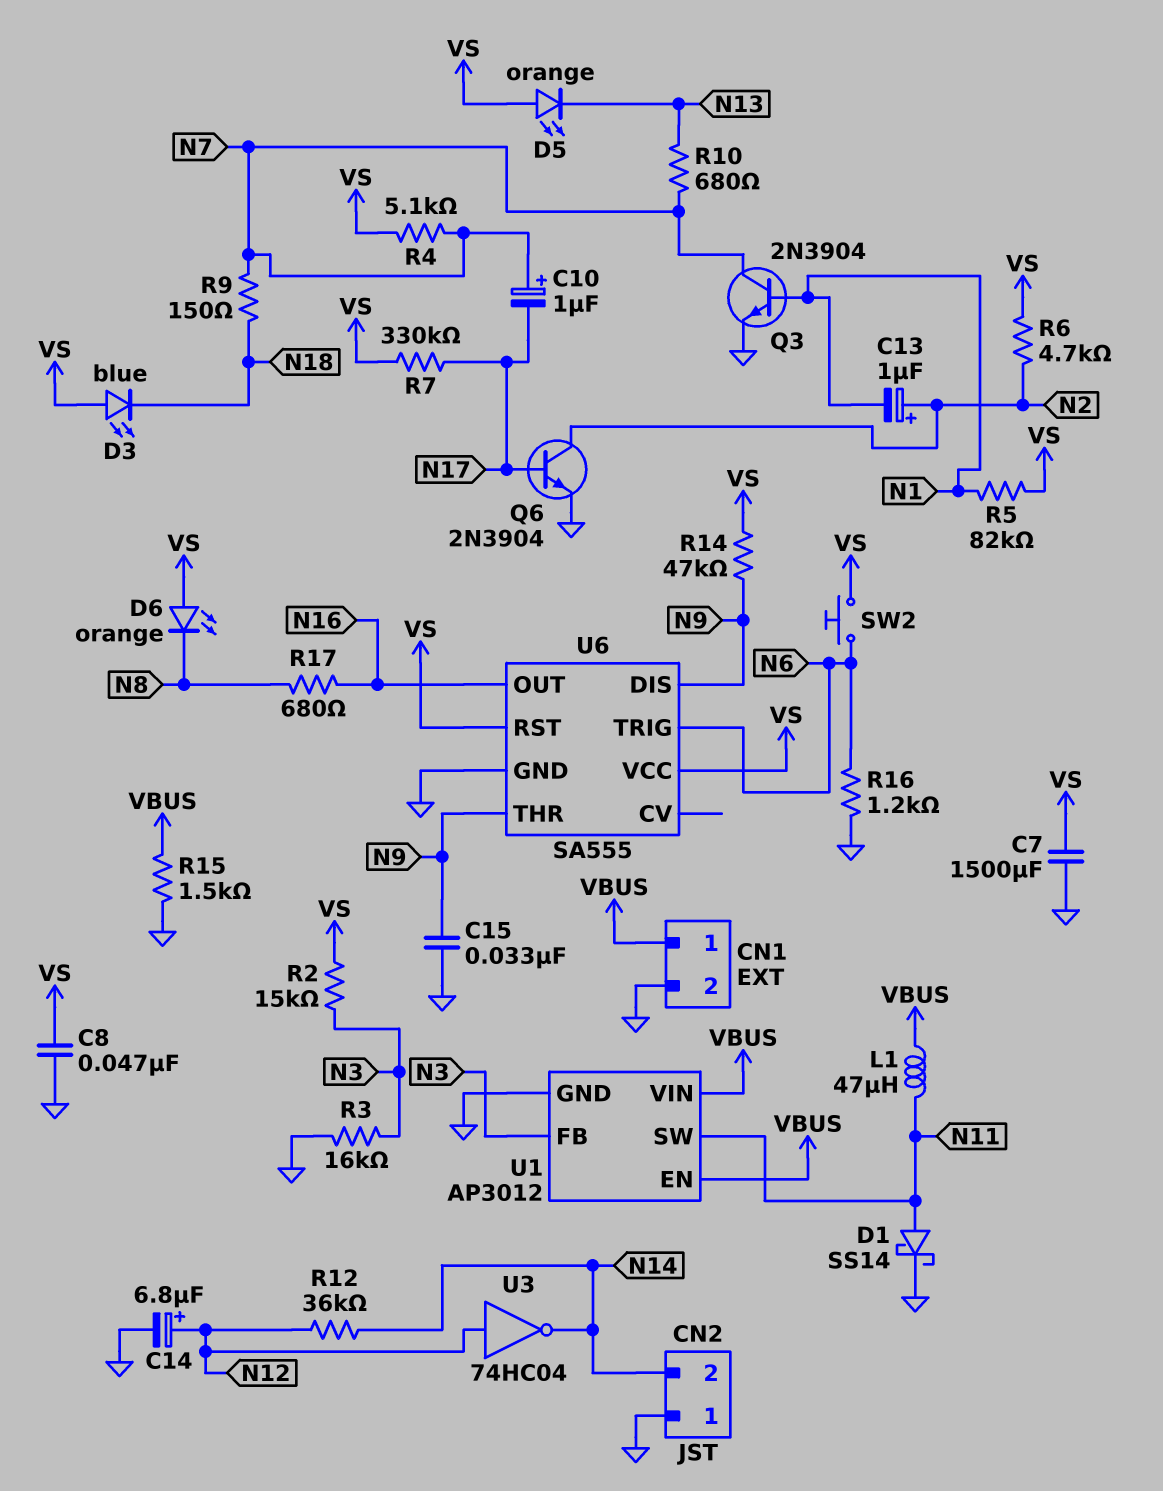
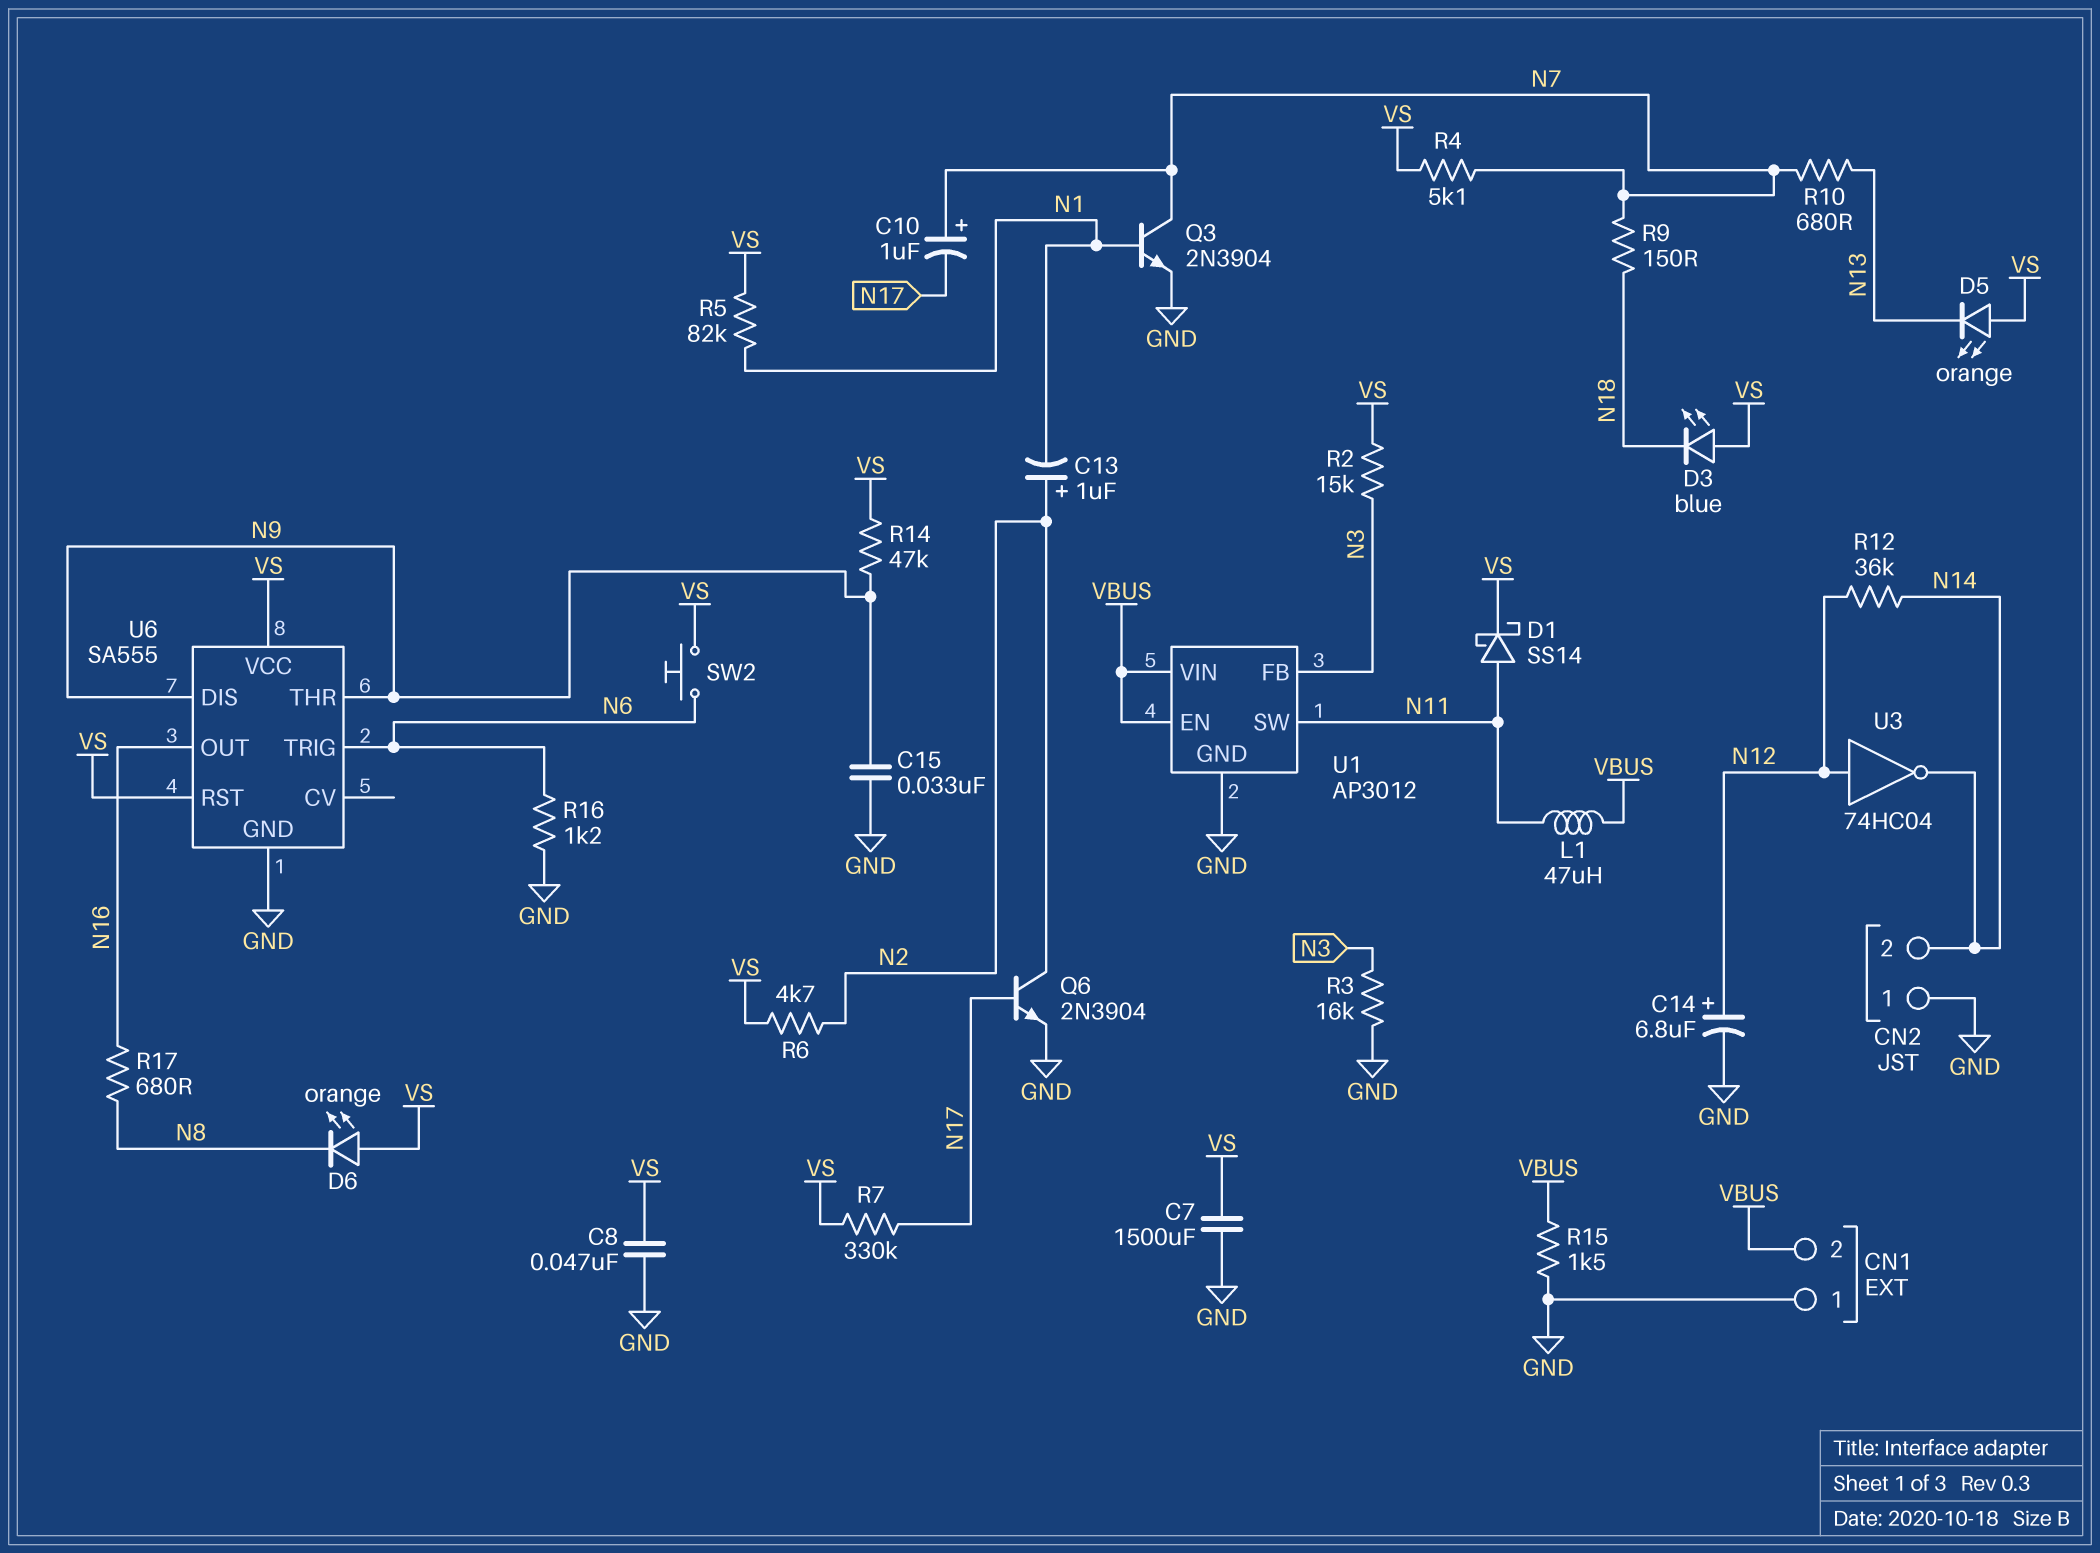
CN1 pin 1: VBUS -> GND
CN1 pin 2: GND -> VBUS
D1: schottky SS14 (A N11, K GND) -> schottky SS14 (A N11, K VS)

